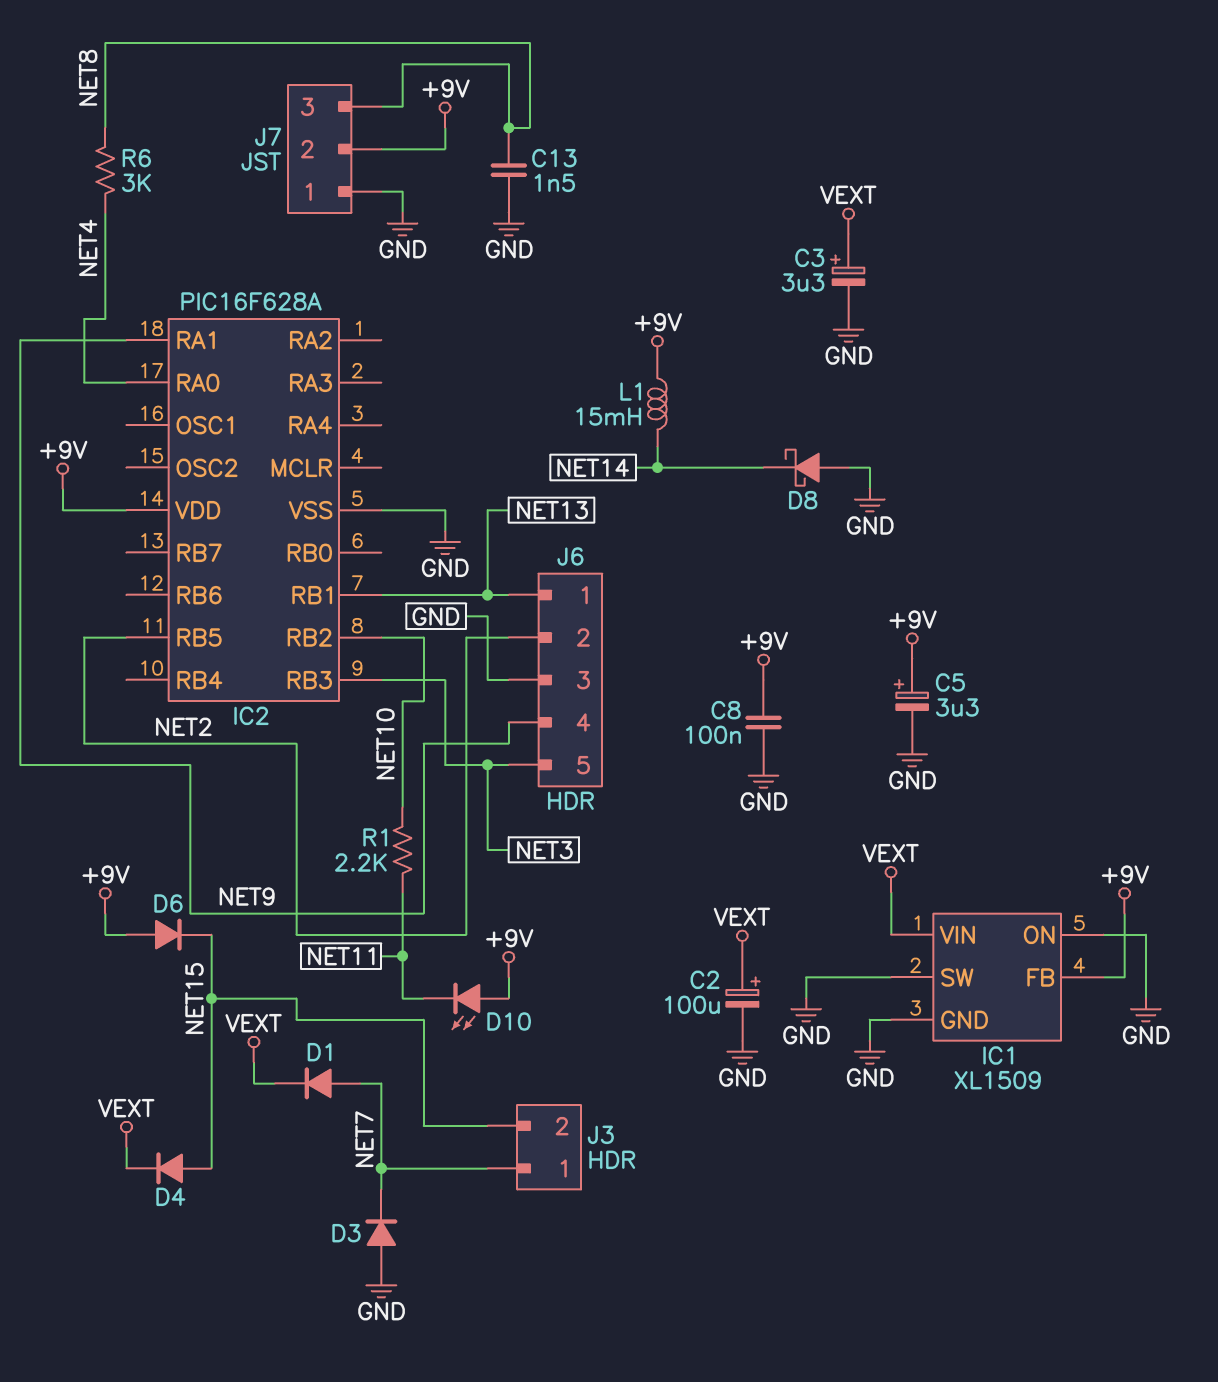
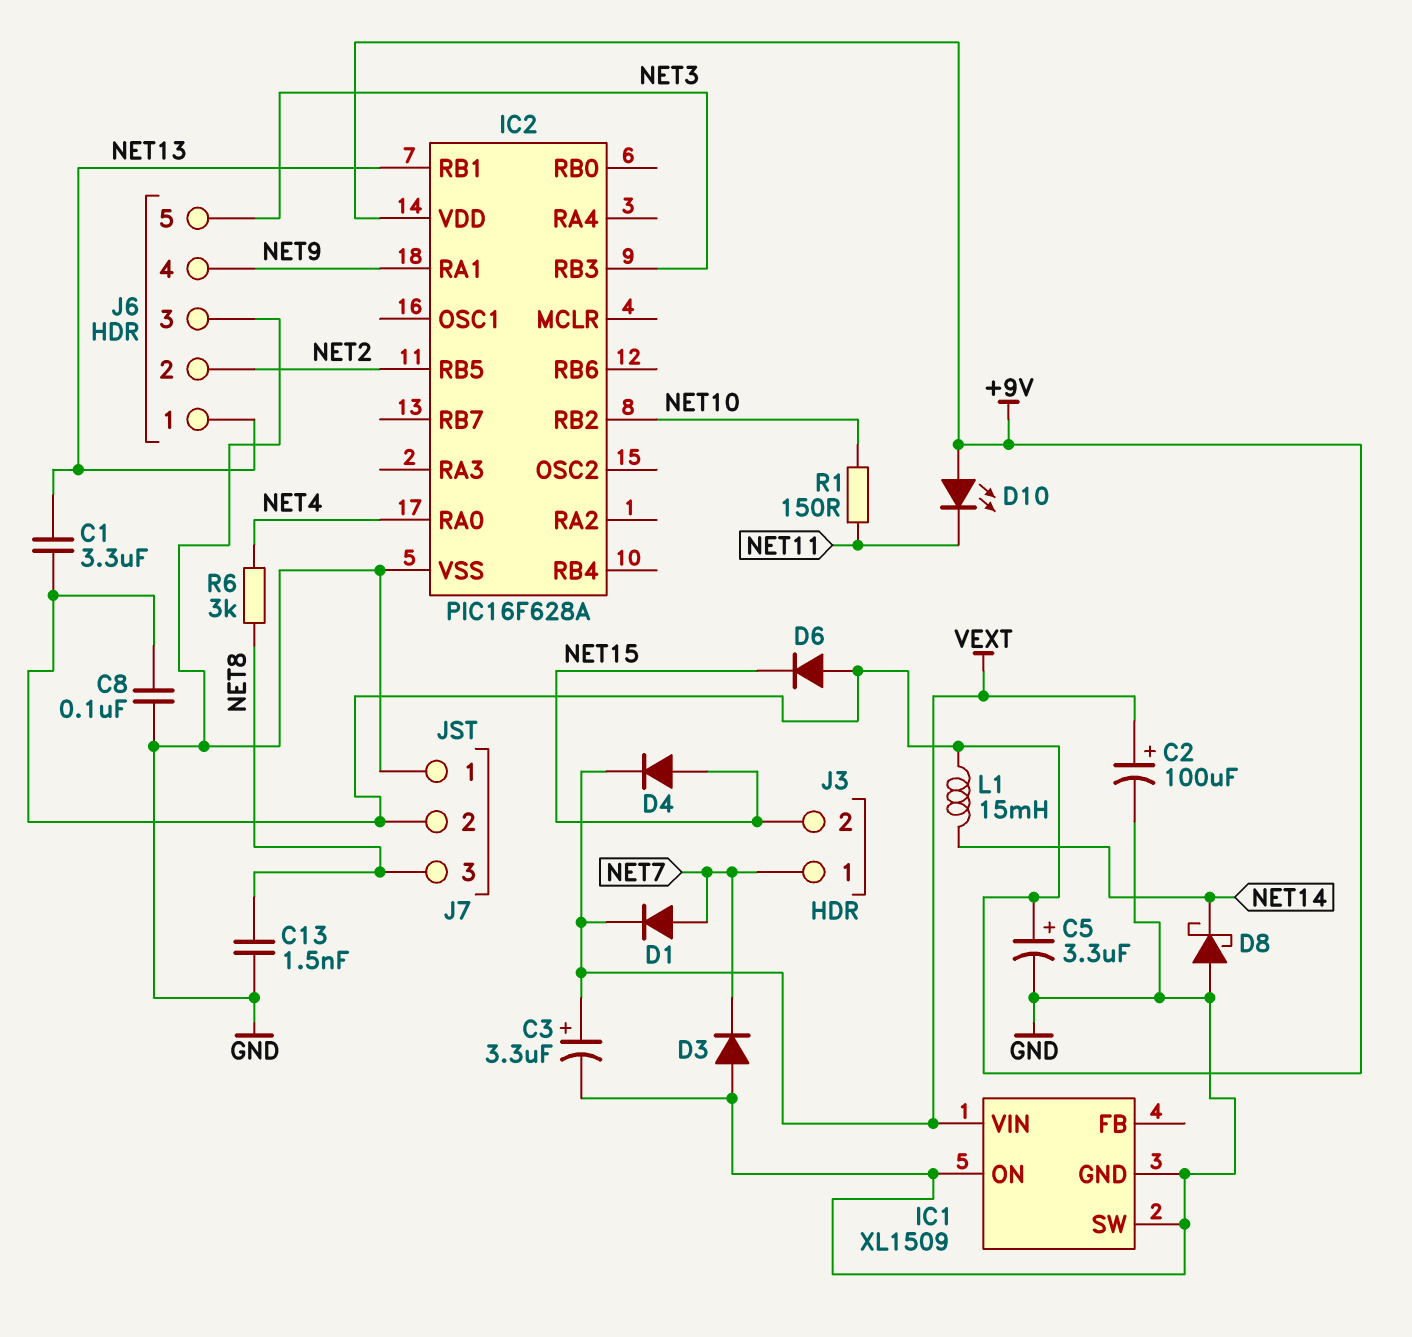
C1: none -> 3.3uF (+9V, NET13)
IC1 pin FB: +9V -> none
R1: 2.2k (NET10, NET11) -> 150 (NET10, NET11)

